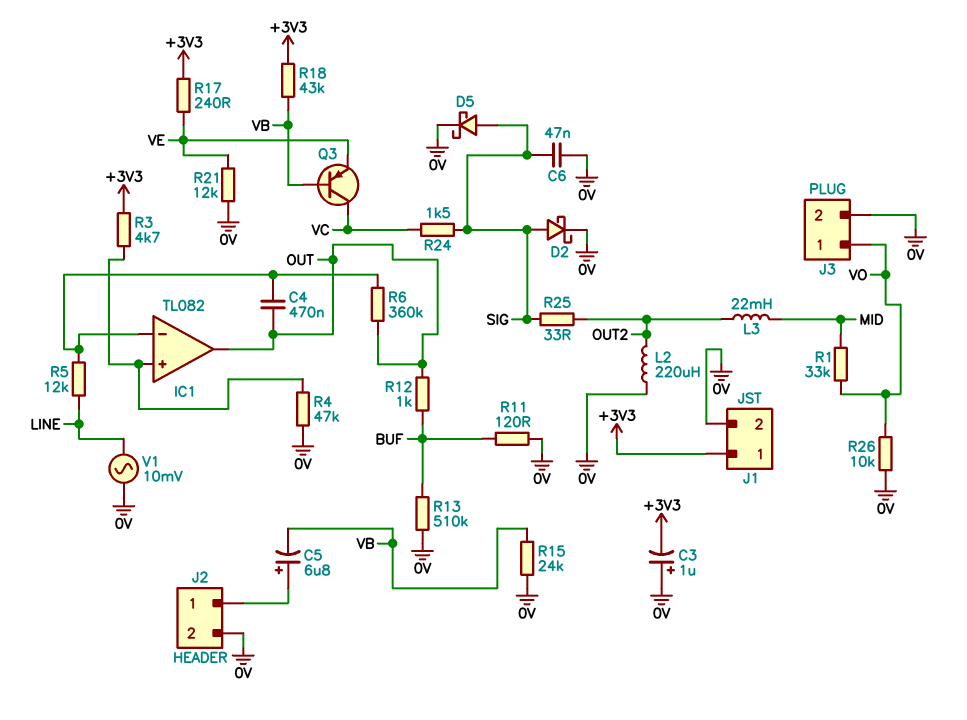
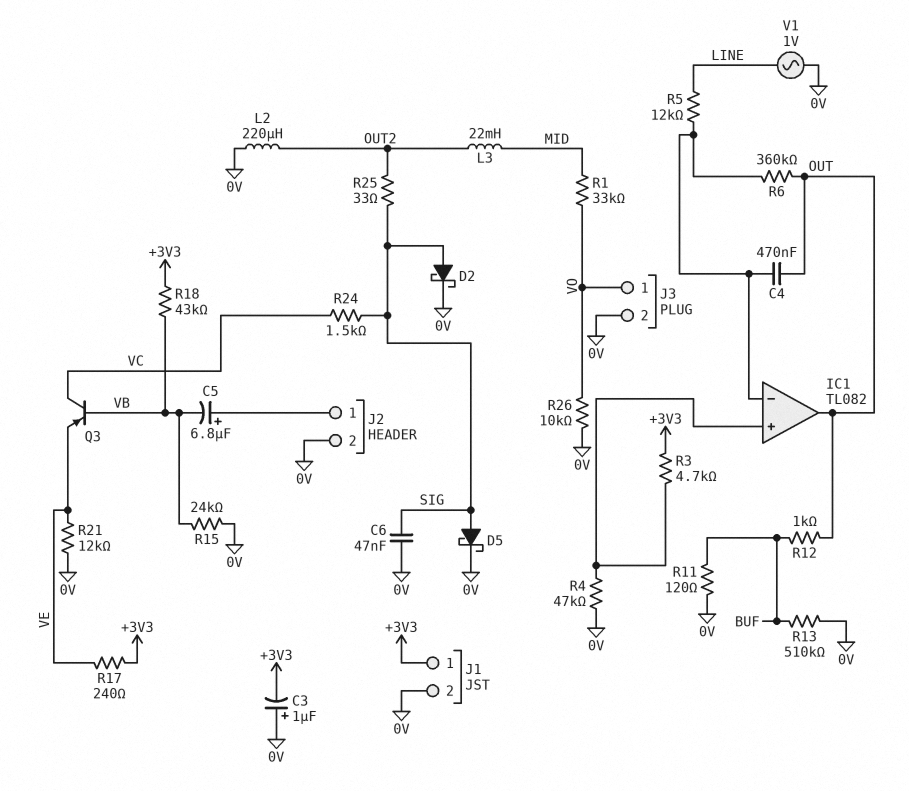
V1: AC 10mV (0V, LINE) -> AC 1V (0V, LINE)

